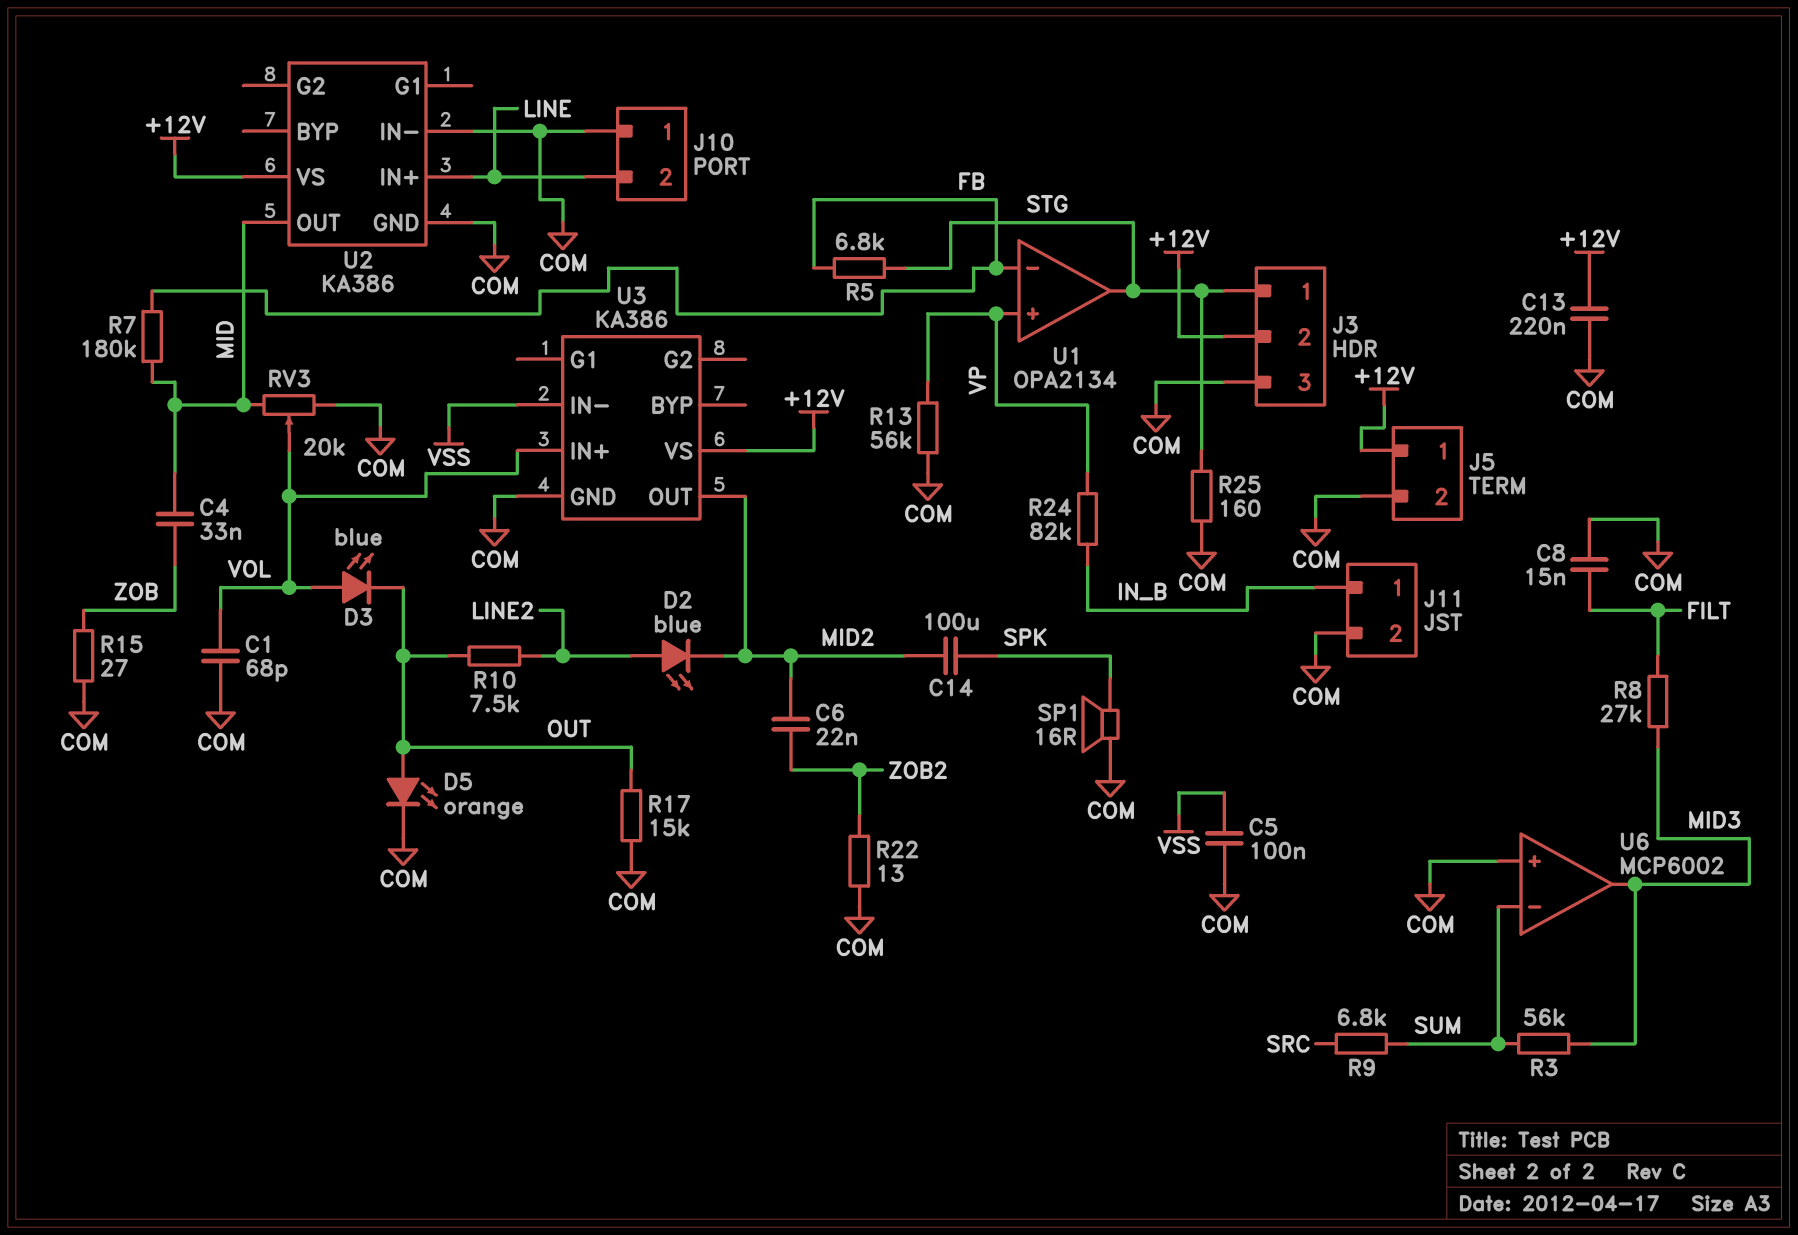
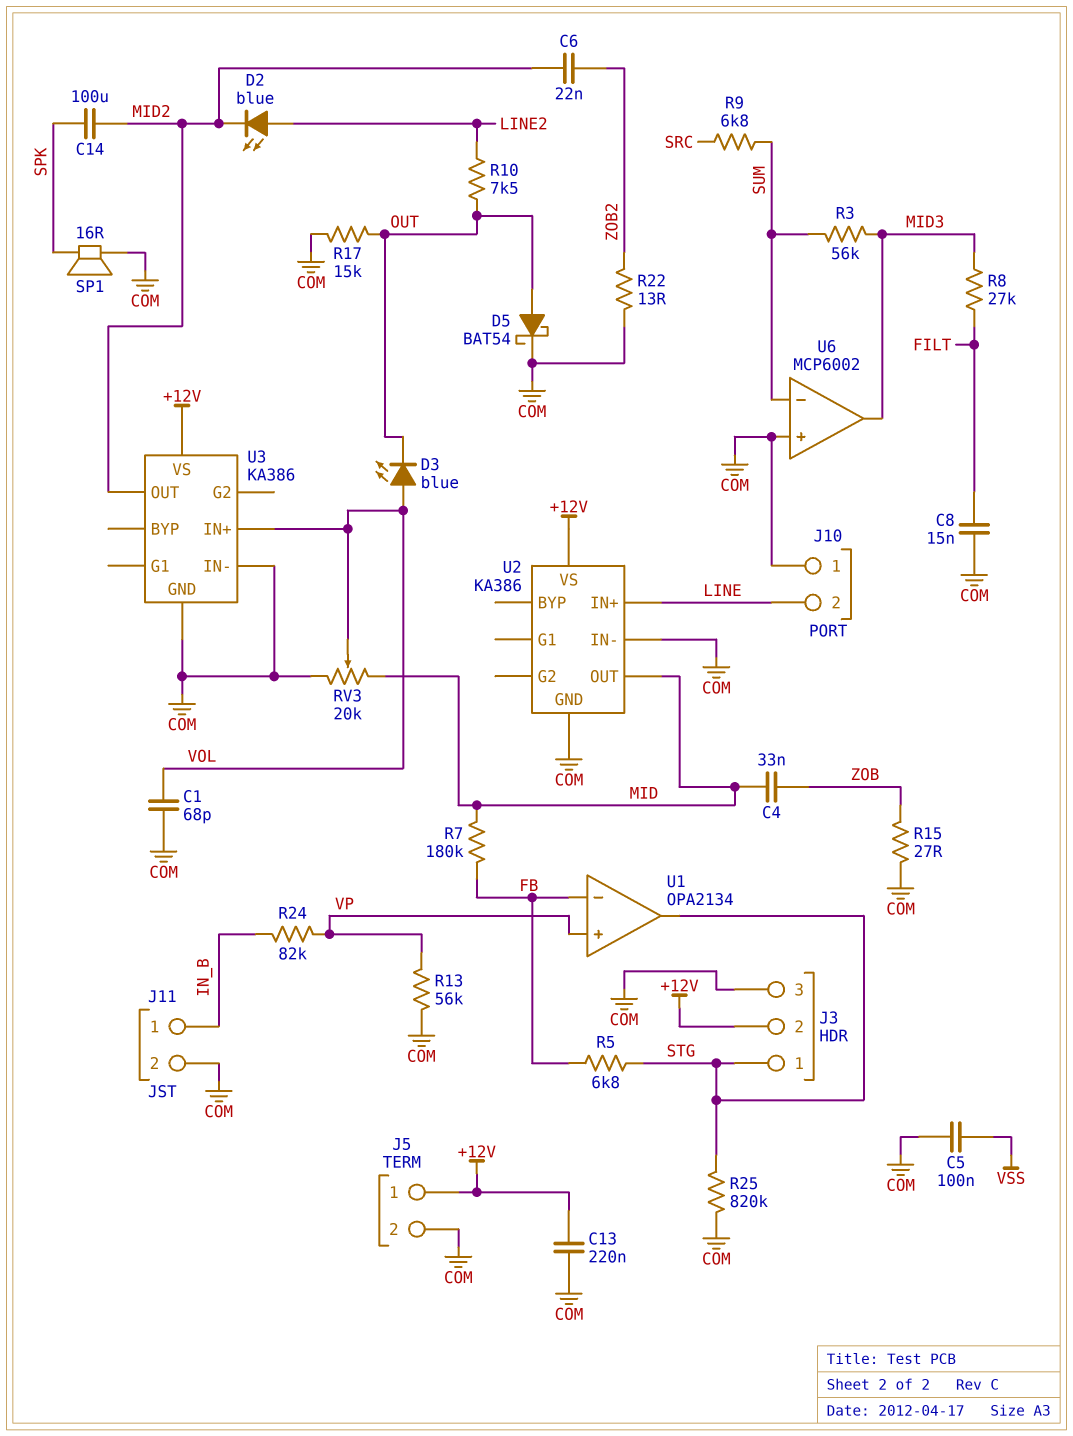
D5: LED orange (A OUT, K COM) -> schottky BAT54 (A OUT, K COM)
R25: 160 (COM, STG) -> 820k (COM, STG)
U3 pin IN-: VSS -> COM

